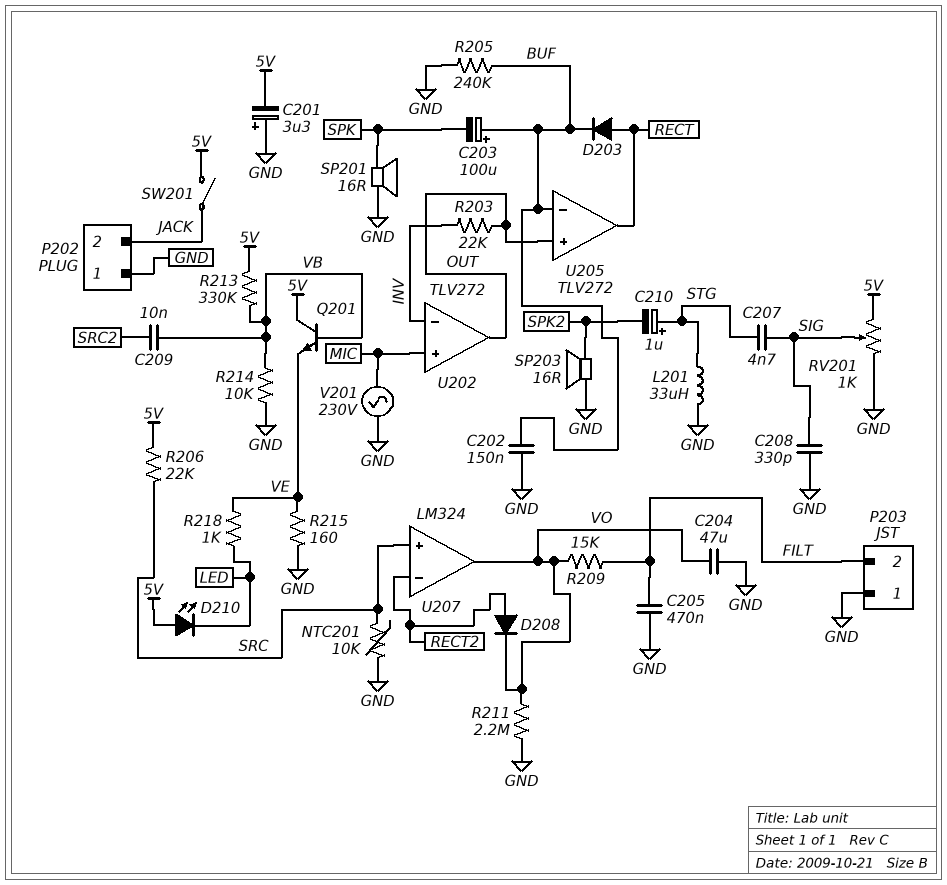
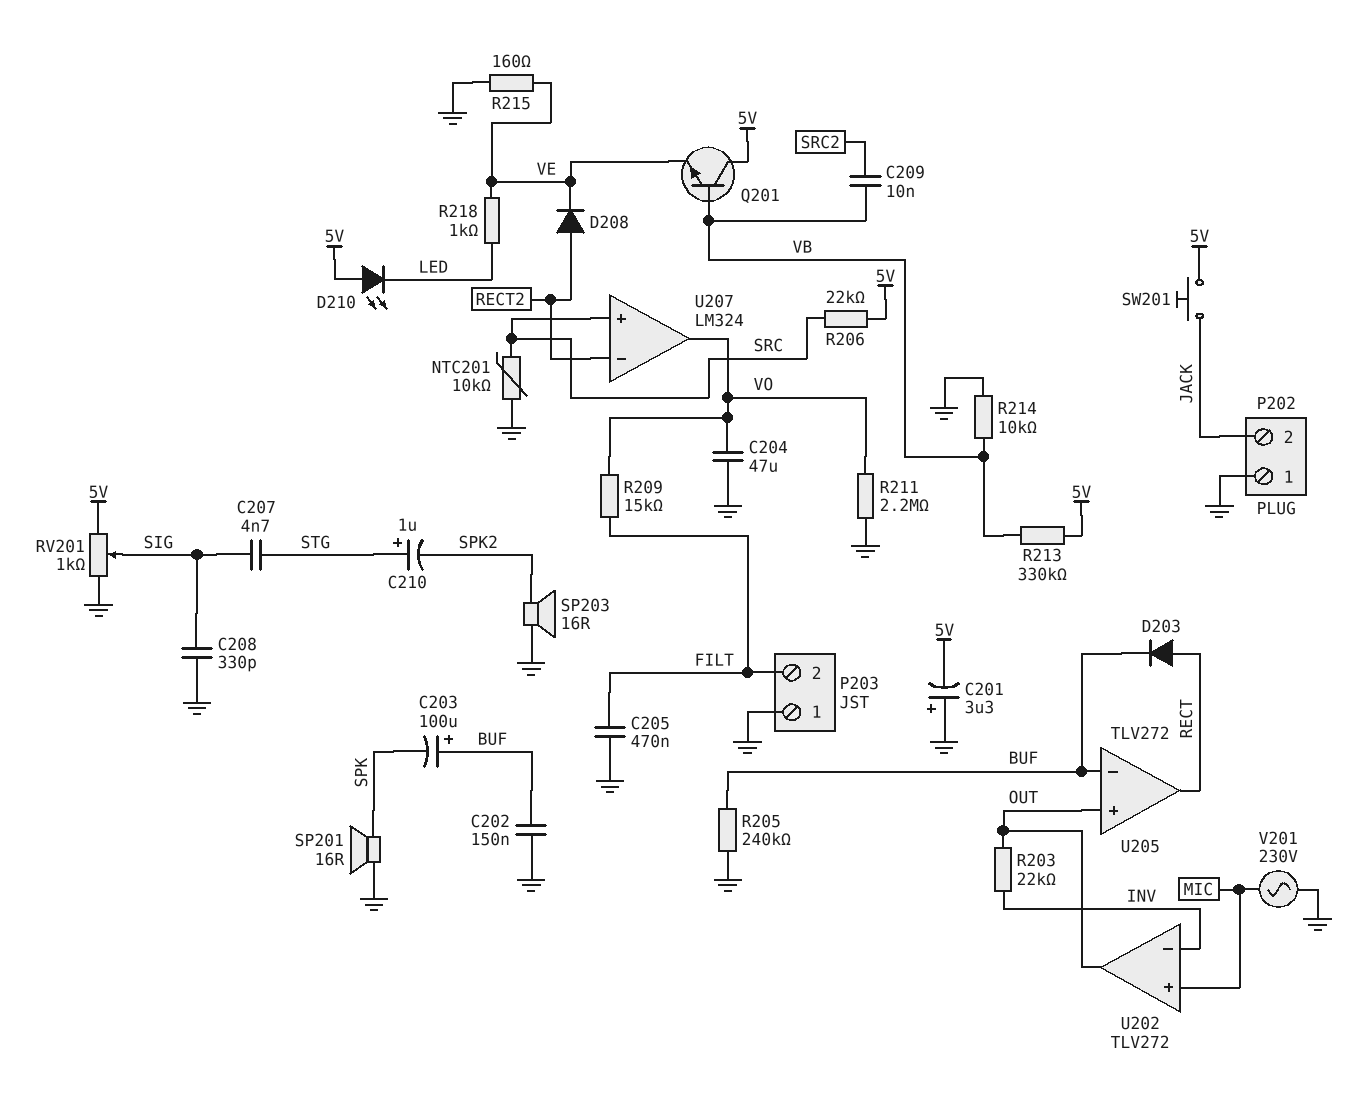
D208: diode (A RECT2, K VO) -> diode (A RECT2, K VE)
L201: 33uH (GND, STG) -> none
SW201: switch (5V, JACK) -> button (5V, JACK)

